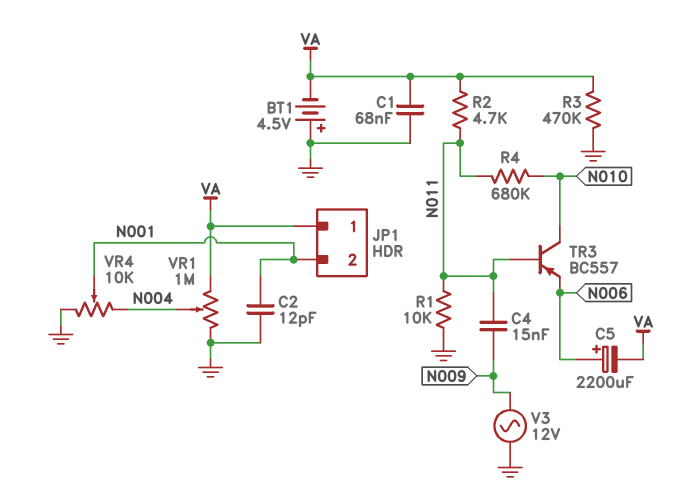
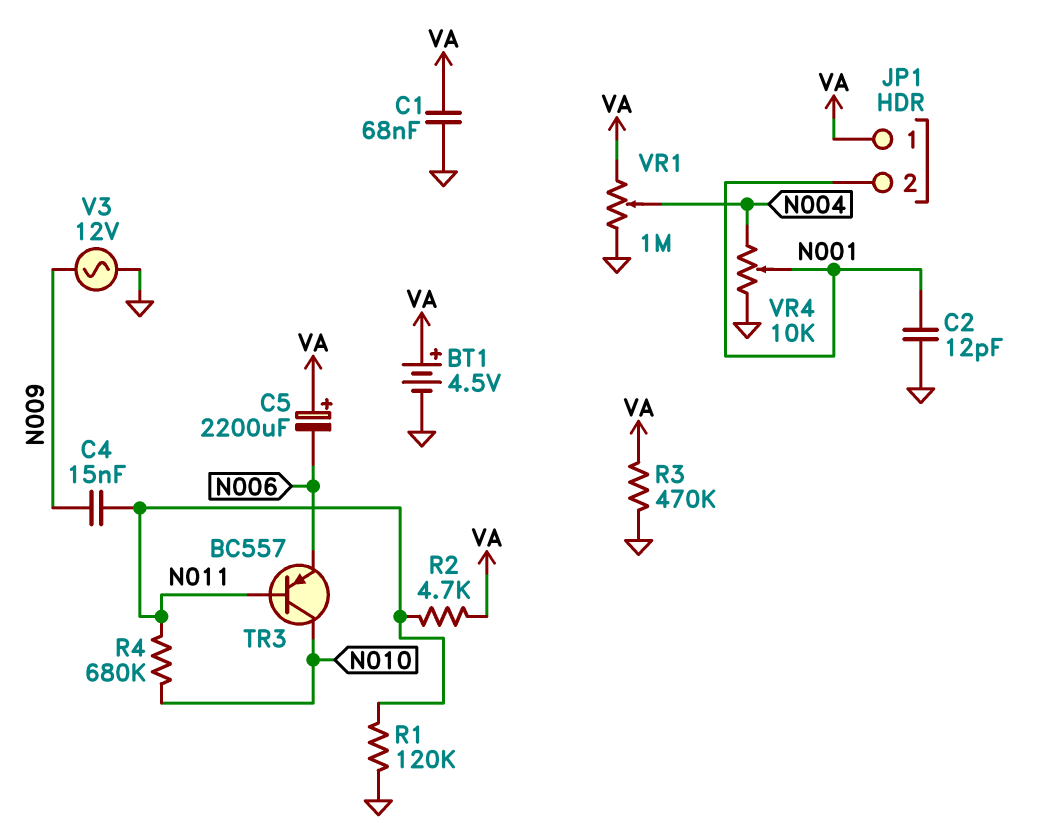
BT1: 4.5V (plus GND, minus VA) -> 4.5V (plus VA, minus GND)
C5: 2200uF (plus N006, minus VA) -> 2200uF (plus VA, minus N006)
R1: 10k (GND, N011) -> 120k (GND, N011)

